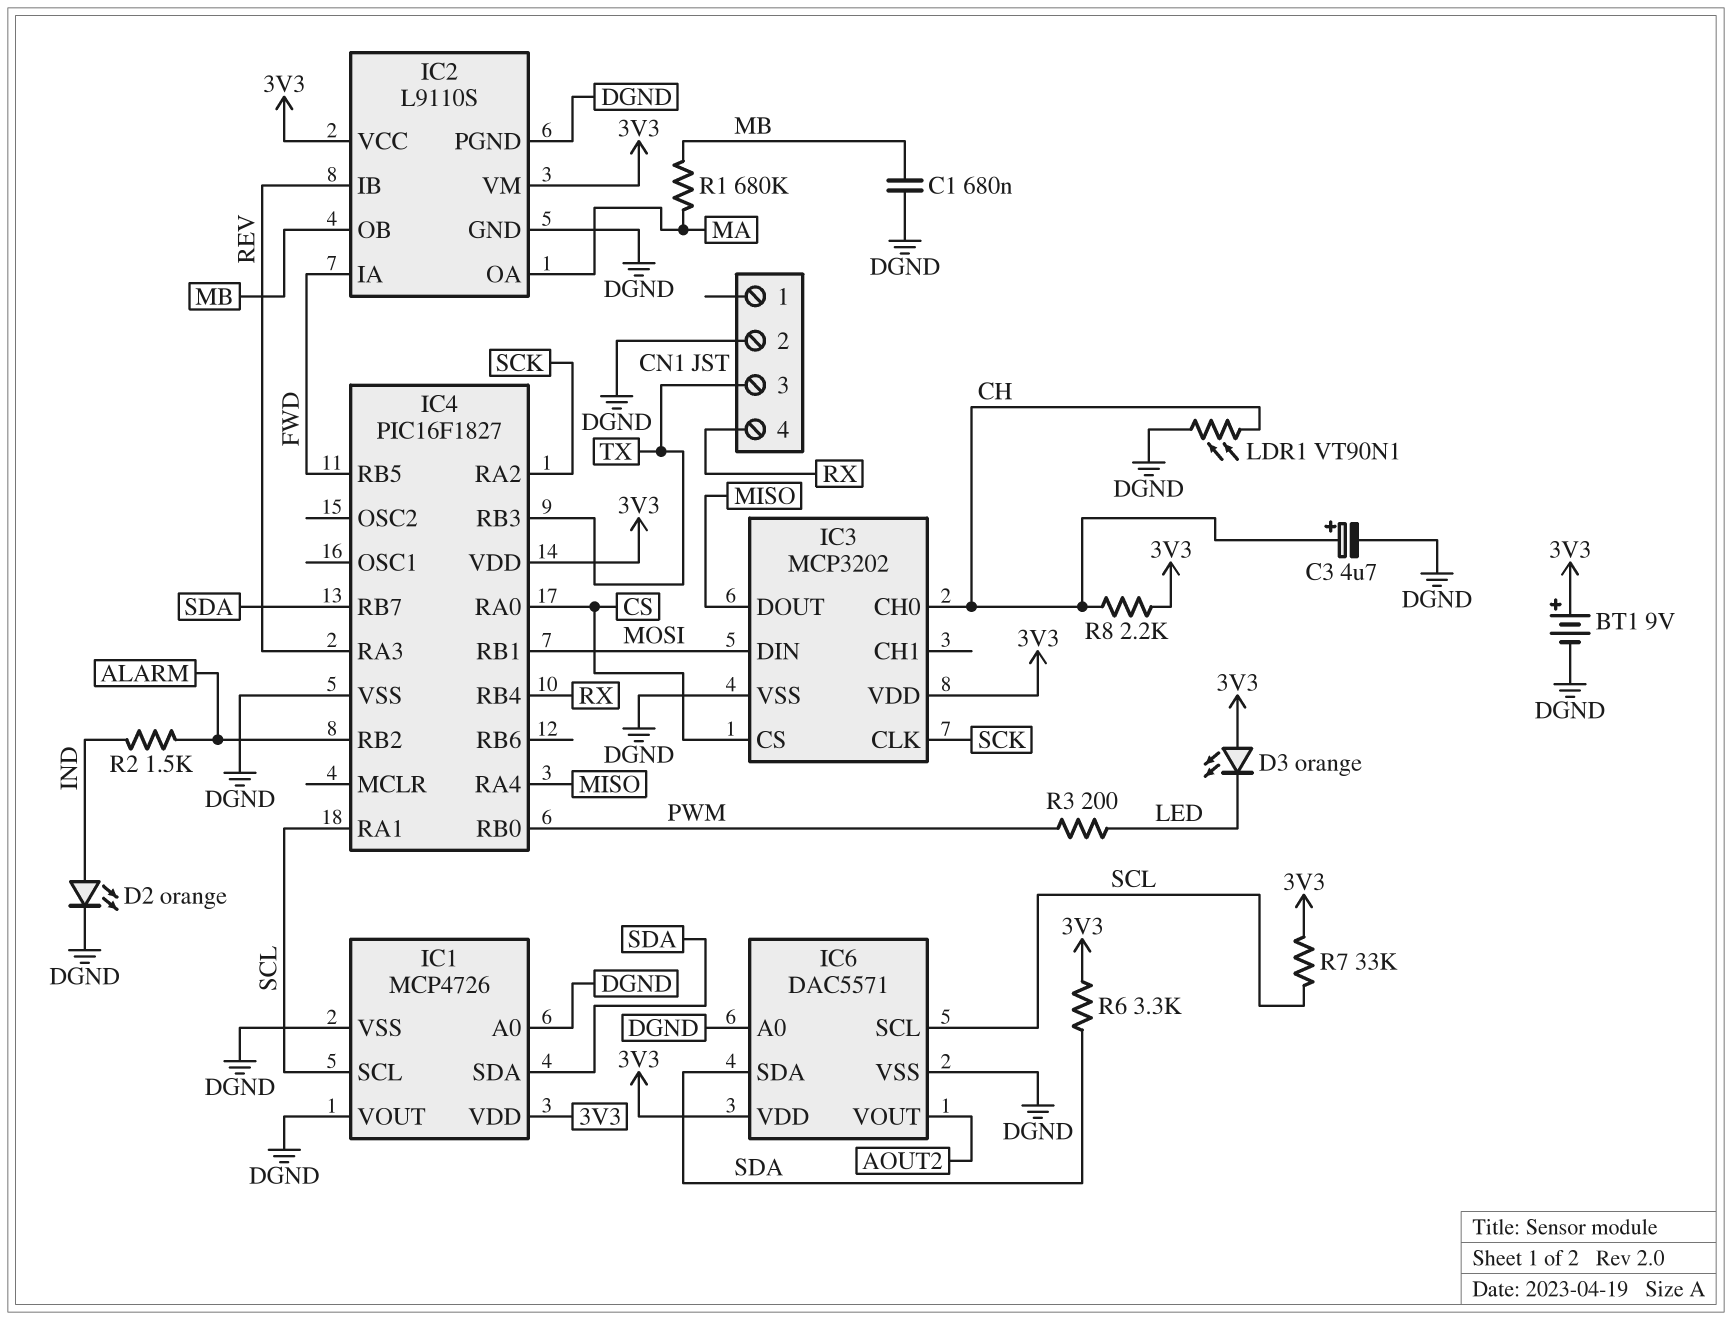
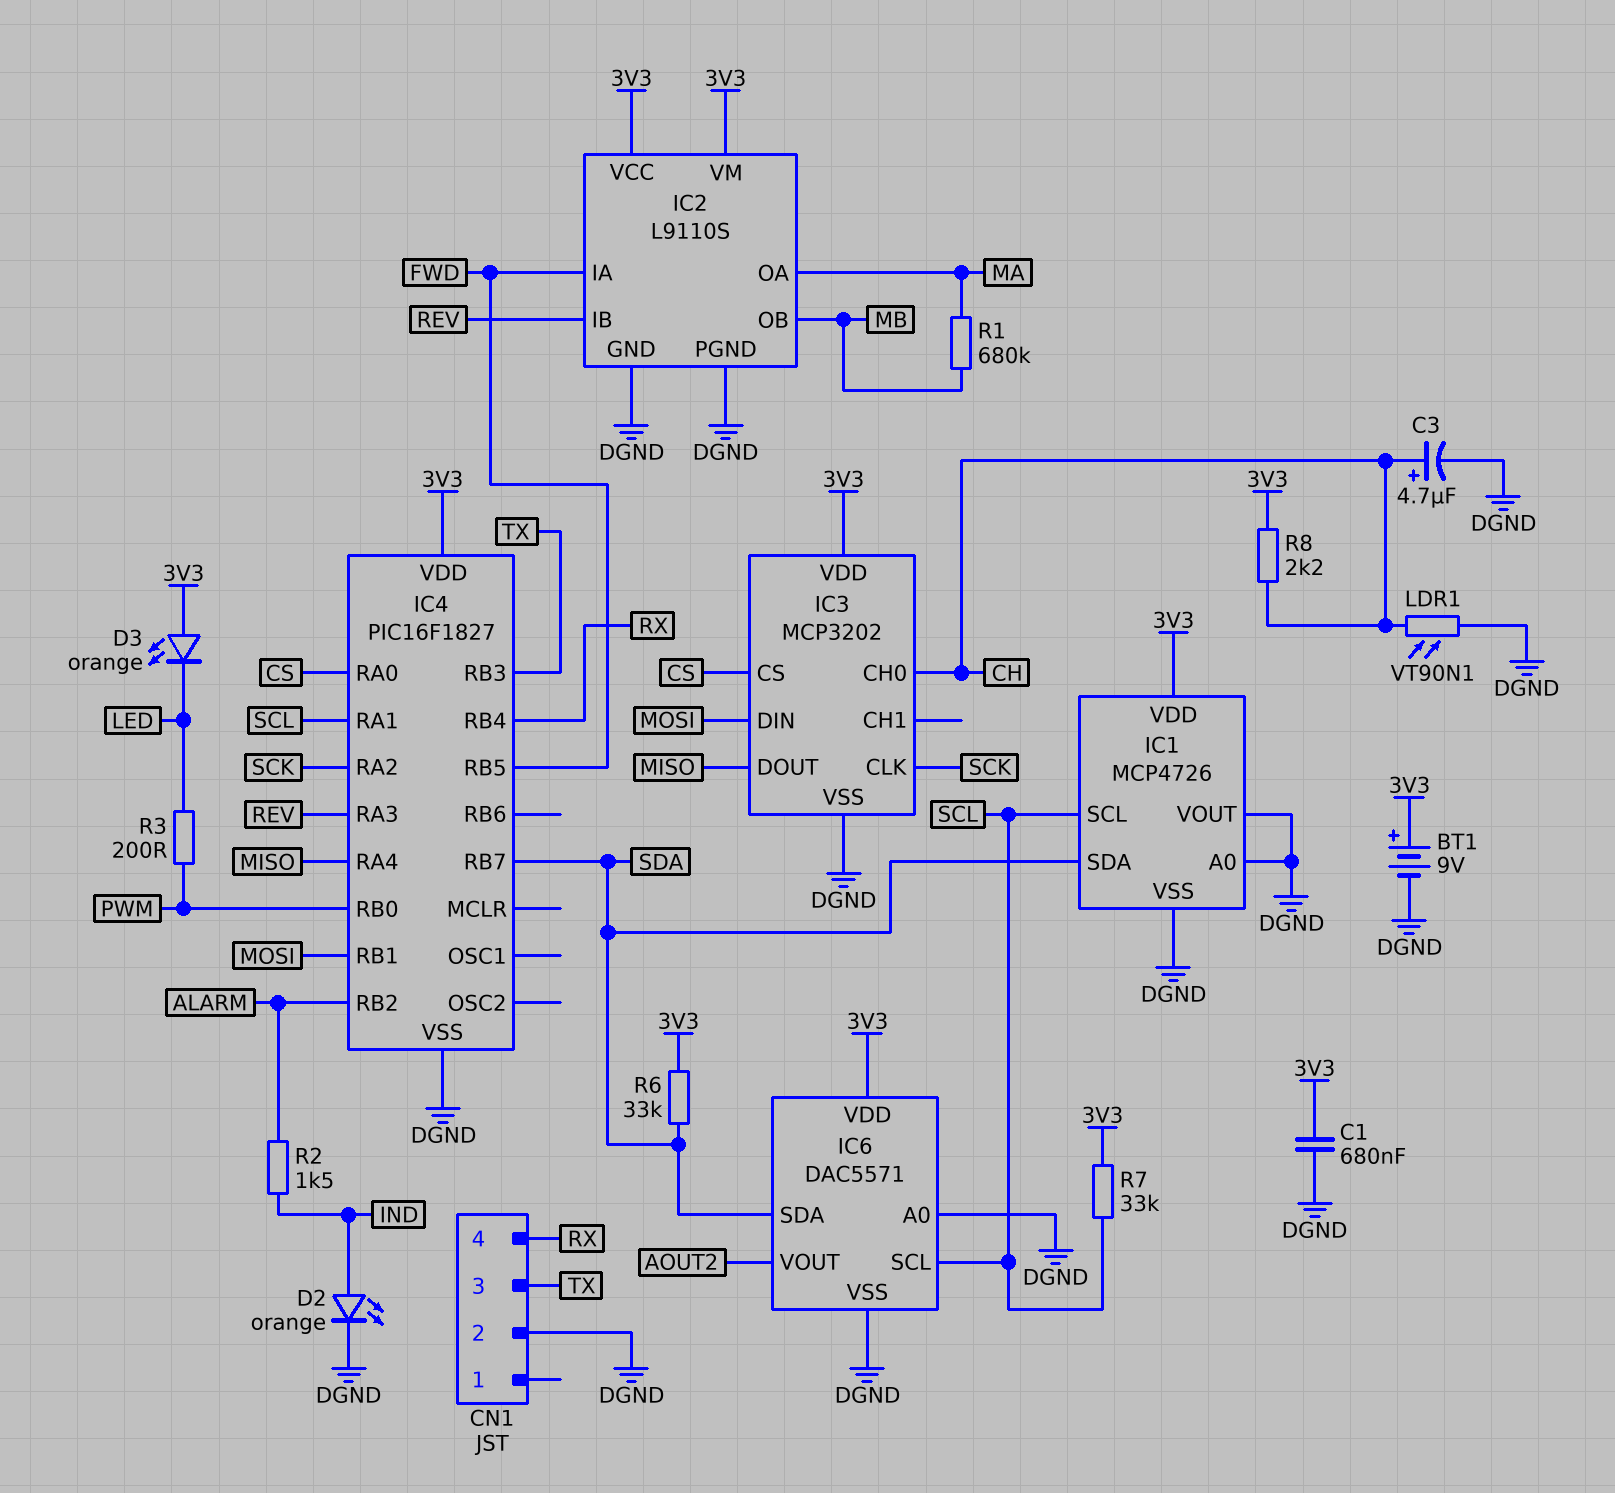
C1: 680nF (DGND, MB) -> 680nF (3V3, DGND)
R6: 3.3k (3V3, SDA) -> 33k (3V3, SDA)

